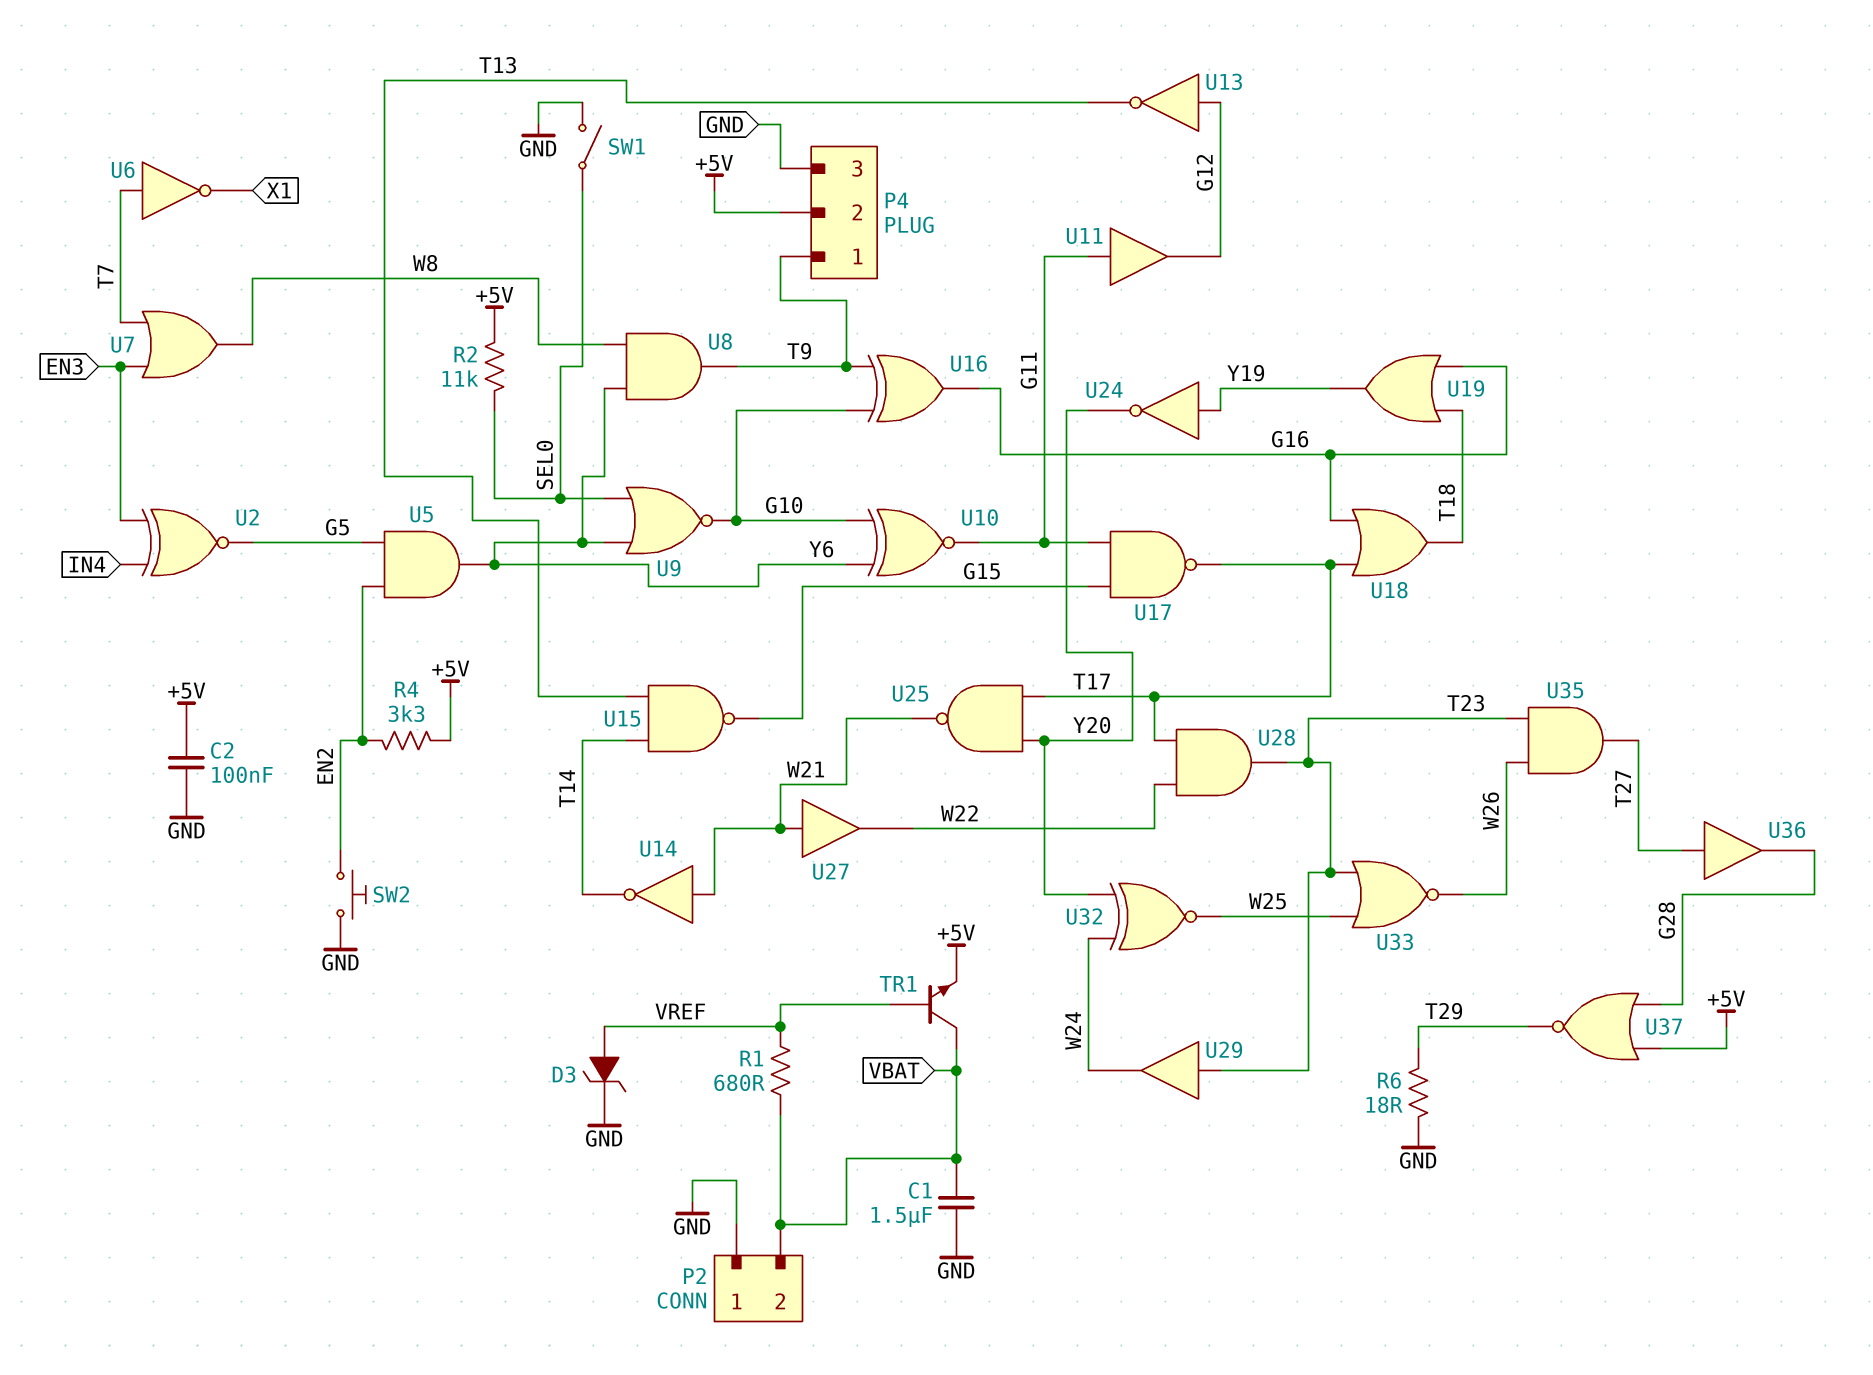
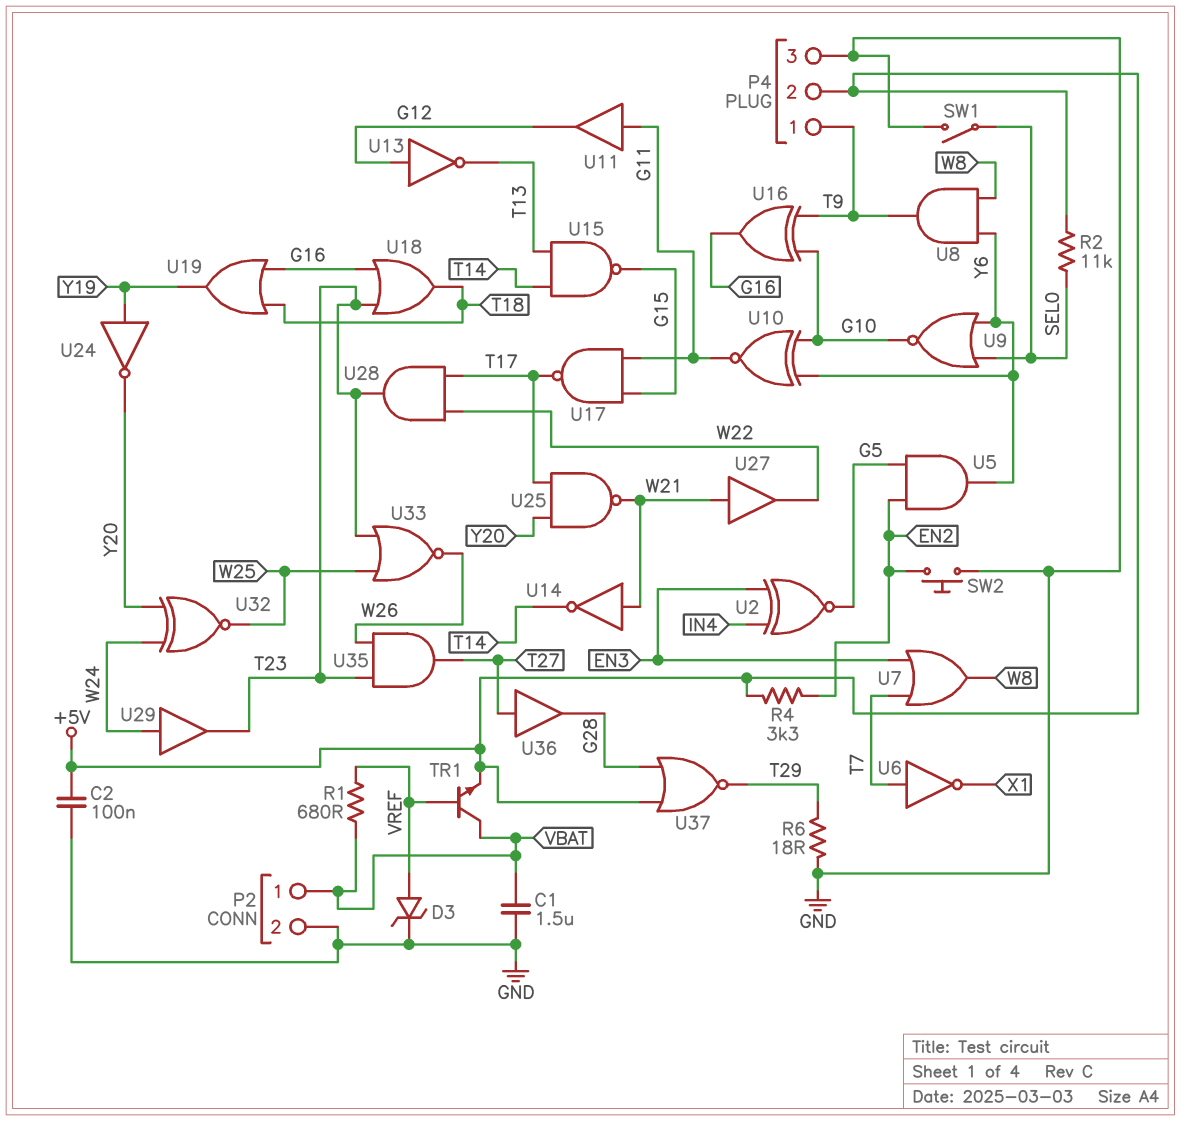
P2 pin 1: GND -> VBAT
P2 pin 2: VBAT -> GND
U18: OR (in G16, in T17, out T18) -> OR (in G16, in T23, out T18)
U29: buffer (in T23, out W24) -> buffer (in W24, out T23)

